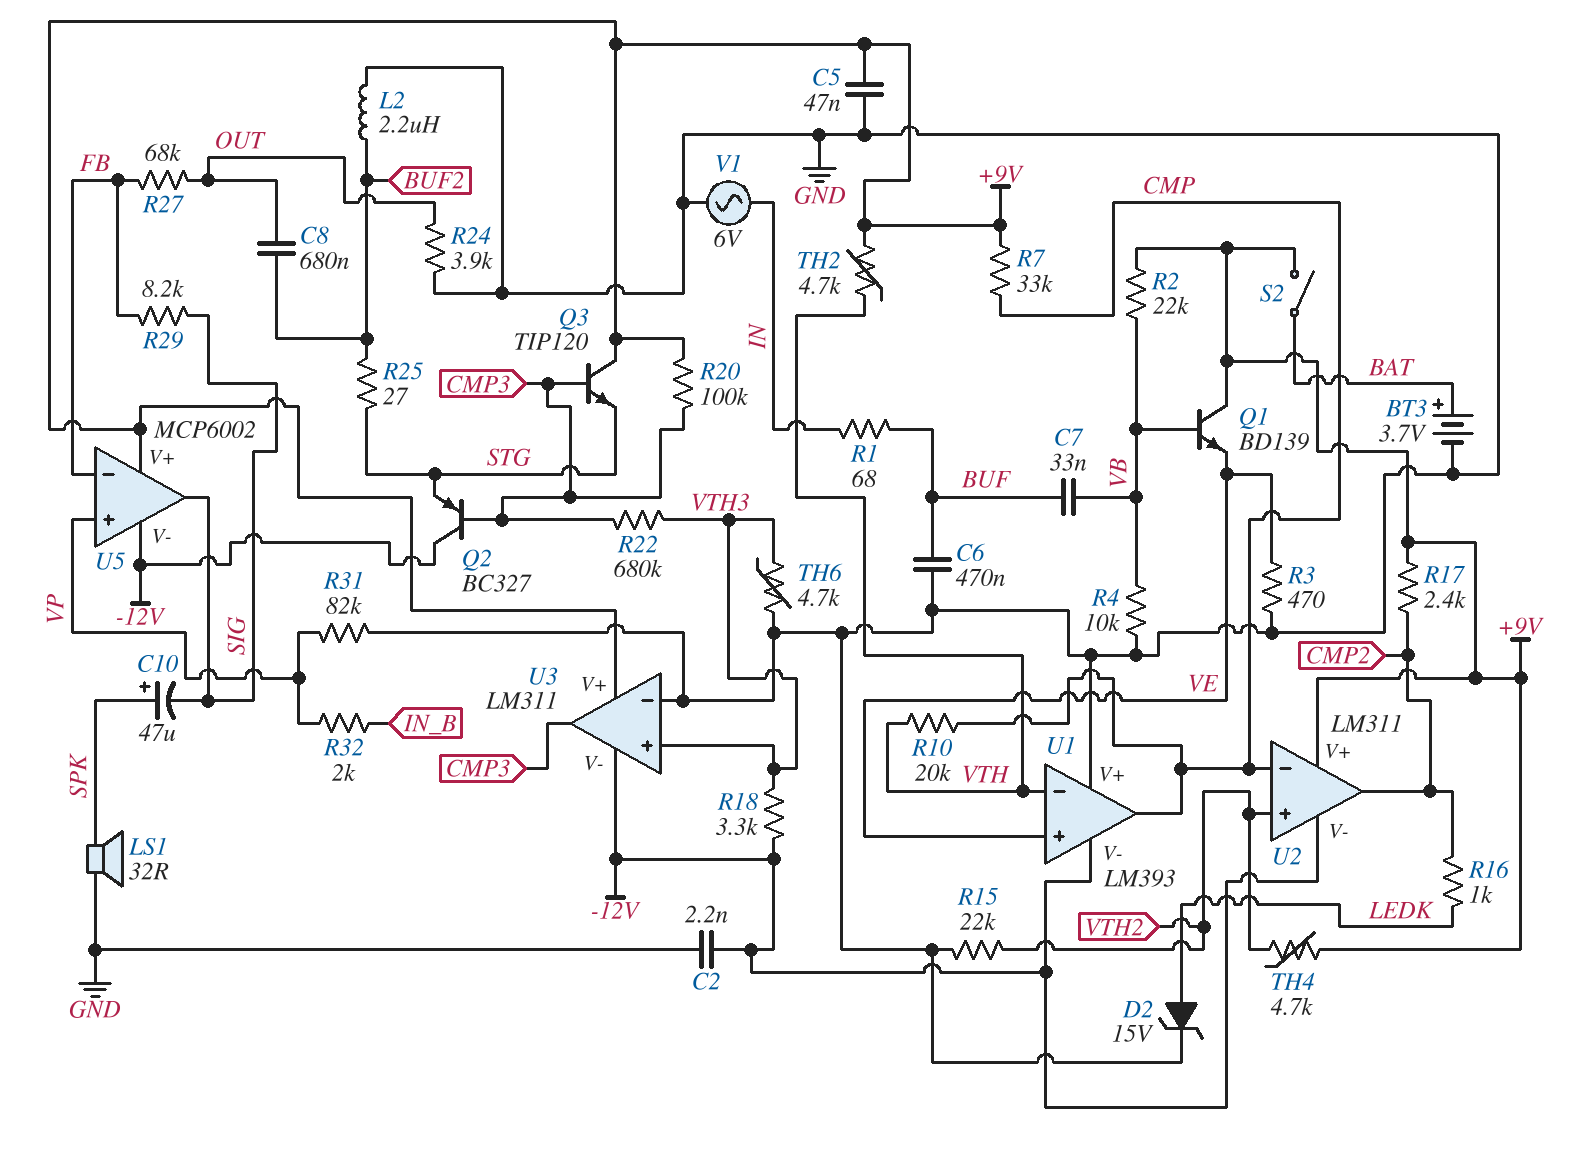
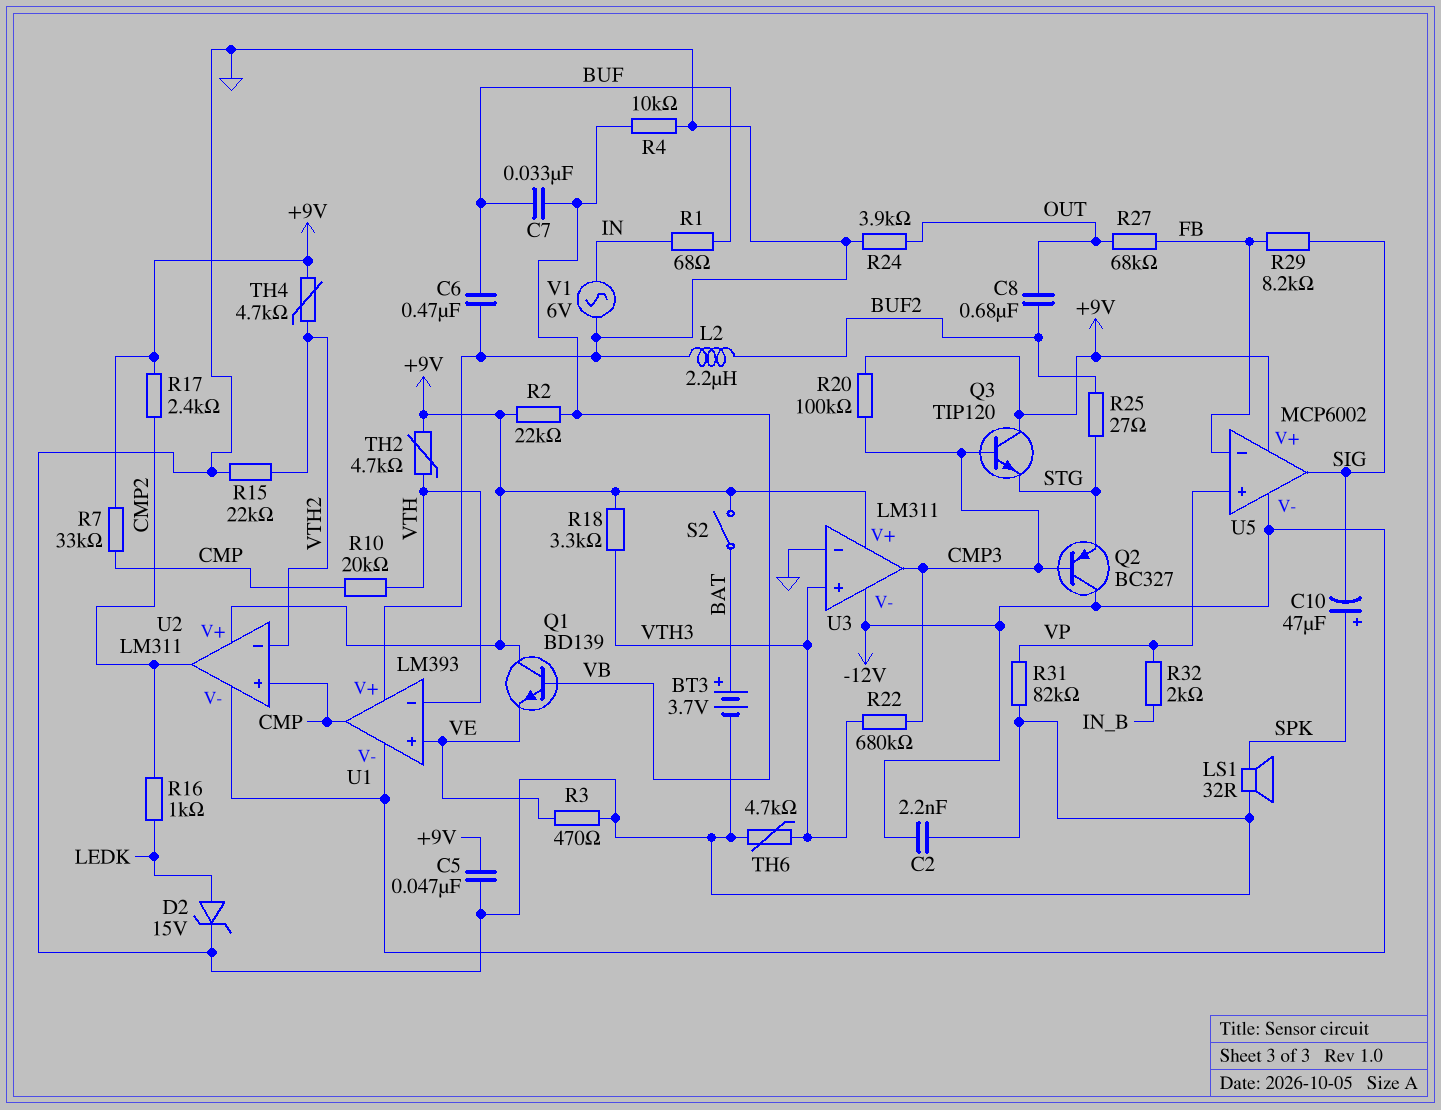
R18: 3.3k (-12V, VTH3) -> 3.3k (+9V, VTH3)
U2 pin in+: VTH2 -> CMP
U2 pin in-: CMP -> VTH2

